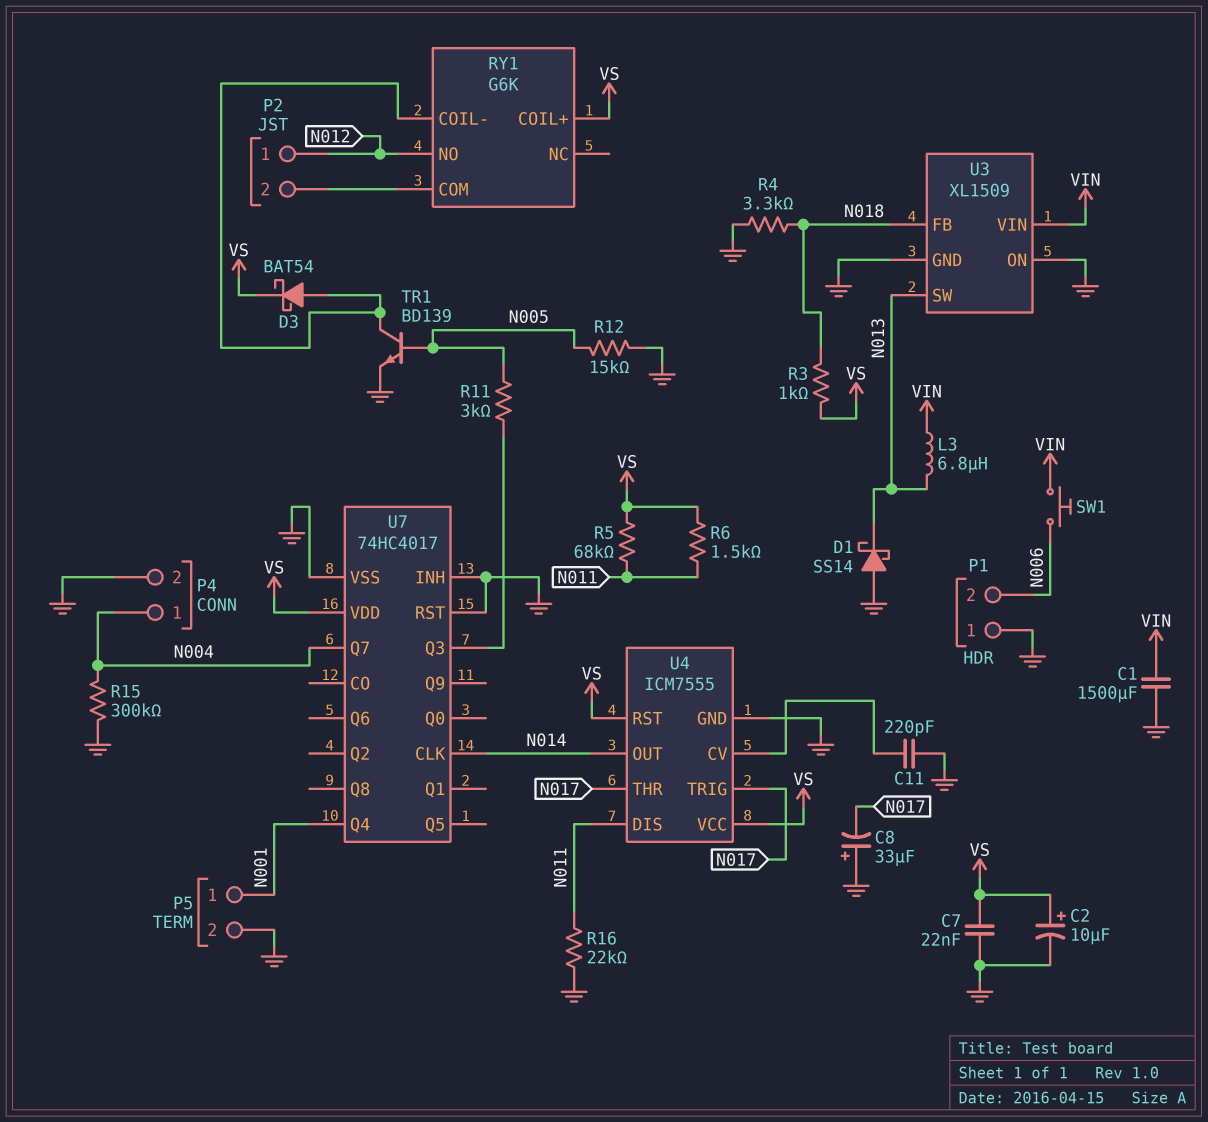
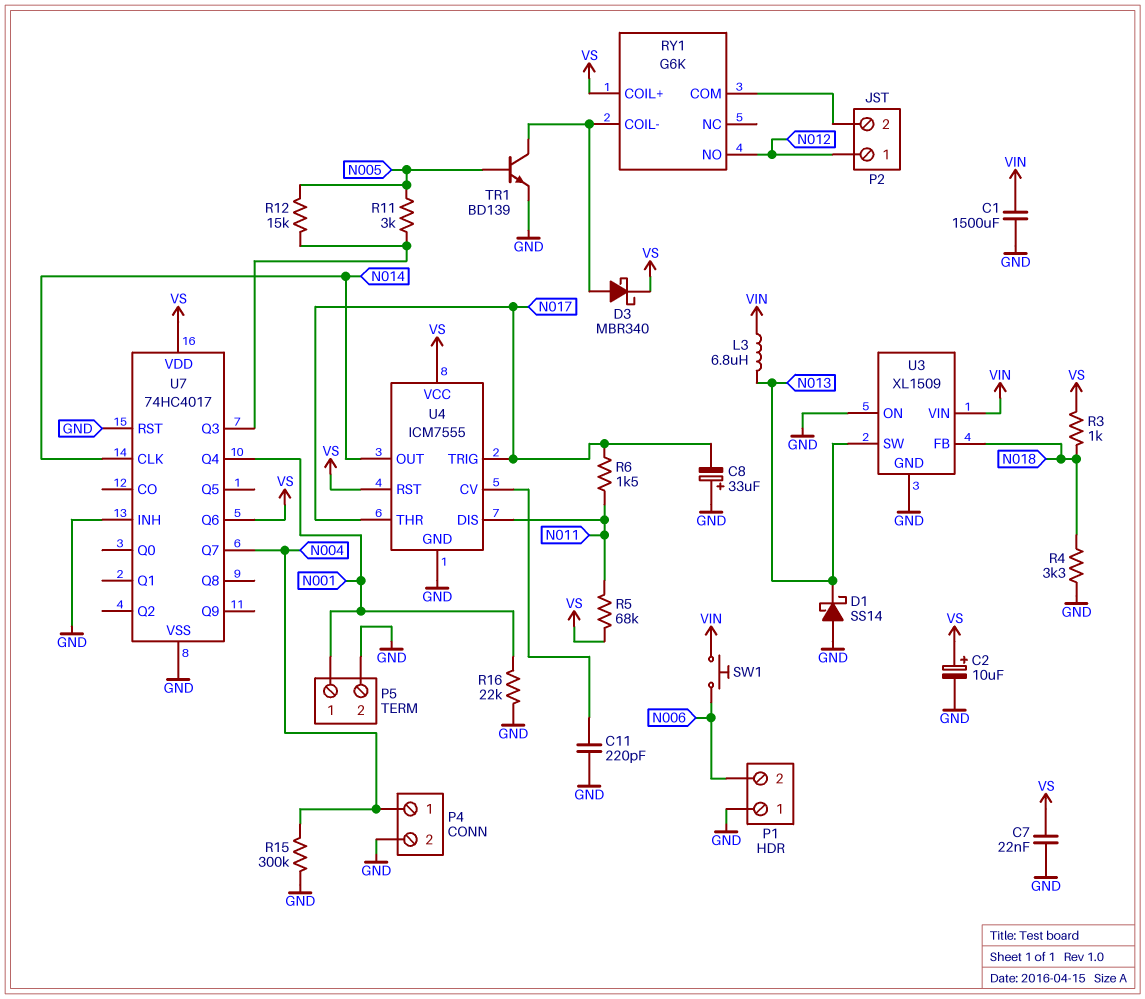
D3: schottky BAT54 (A RY1/COIL-, K VS) -> schottky MBR340 (A RY1/COIL-, K VS)
R6: 1.5k (N011, VS) -> 1.5k (N011, N017)
R12: 15k (GND, N005) -> 15k (N005, U7/Q3)
R16: 22k (GND, N011) -> 22k (GND, N001)
U7 pin Q6: none -> VS

